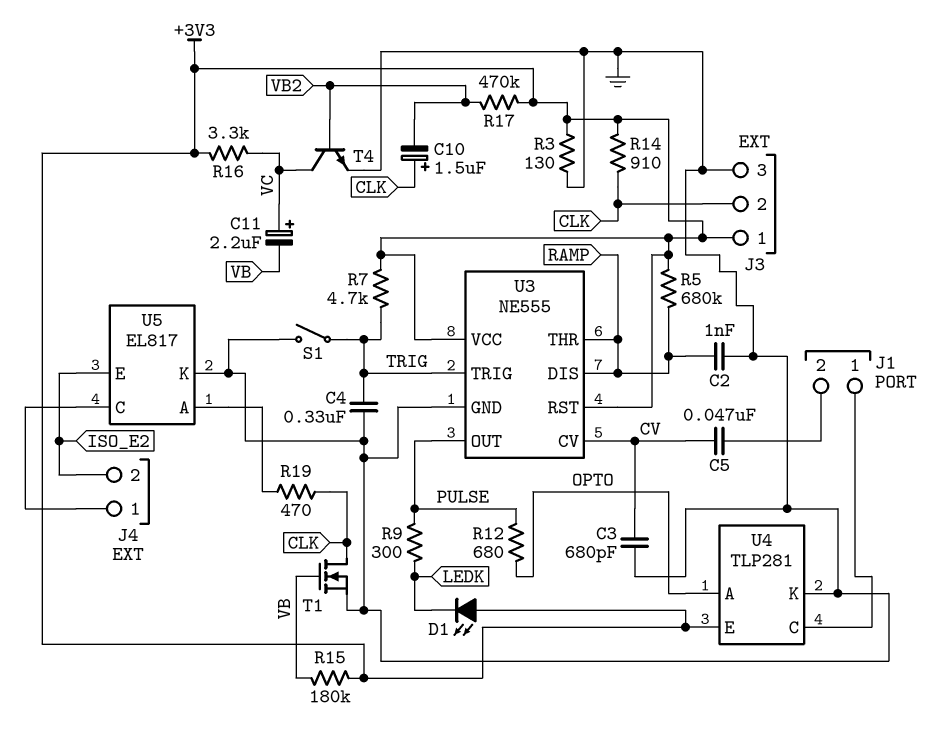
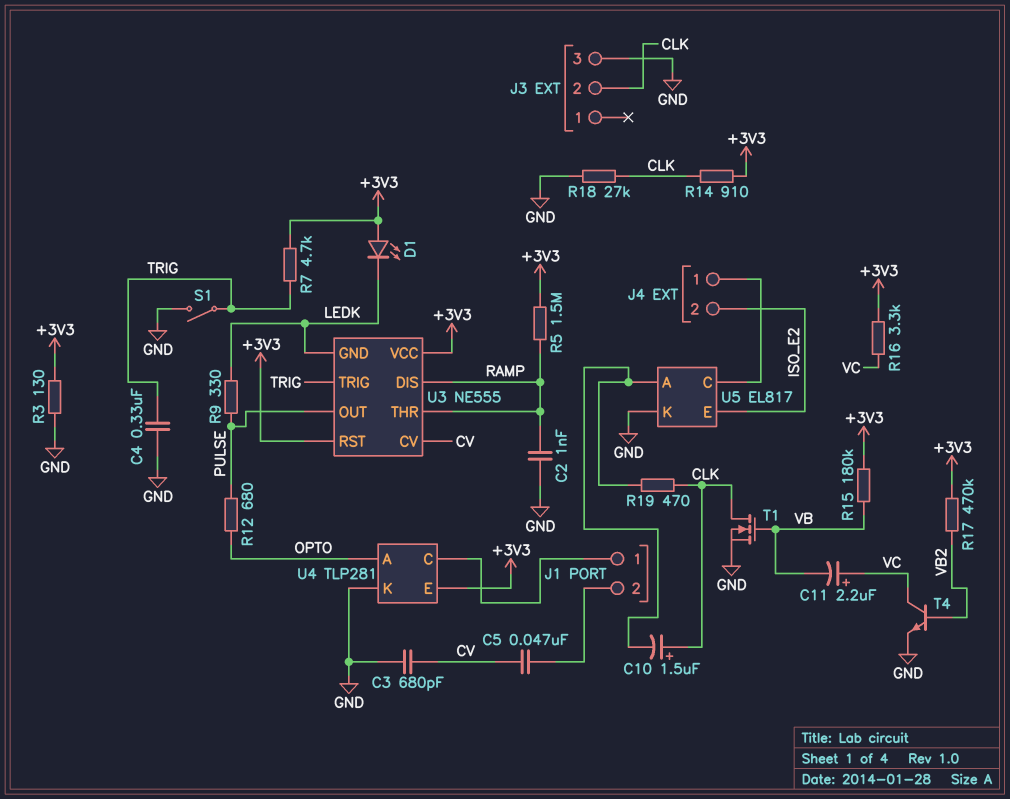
C10: 1.5uF (plus CLK, minus VB2) -> 1.5uF (plus CLK, minus U5/A)
J3 pin 1: +3V3 -> none
R5: 680k (+3V3, RAMP) -> 1.5M (+3V3, RAMP)
R9: 300 (LEDK, PULSE) -> 330 (LEDK, PULSE)
R18: none -> 27k (CLK, GND)
U3 pin GND: GND -> LEDK

